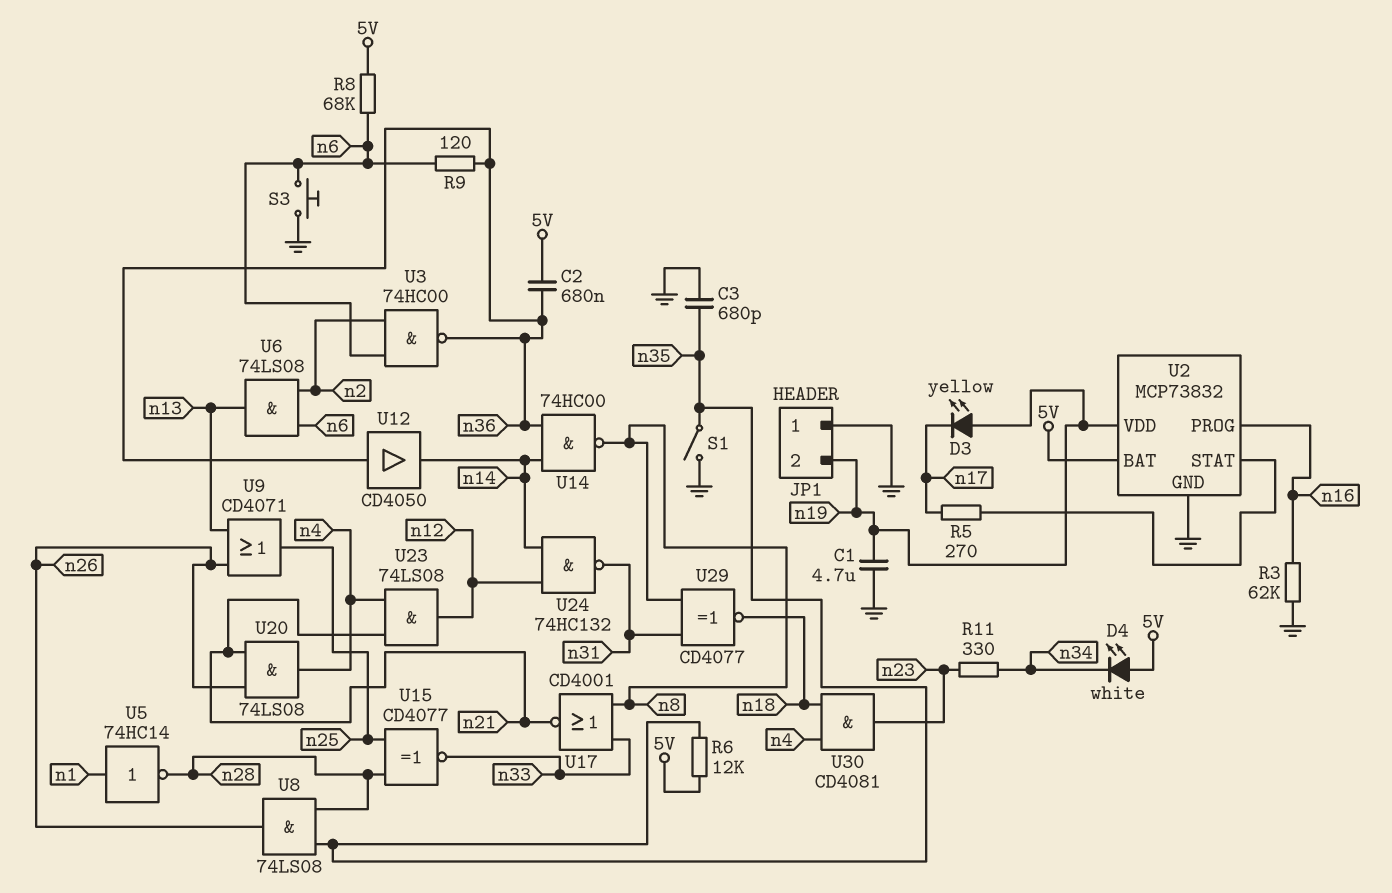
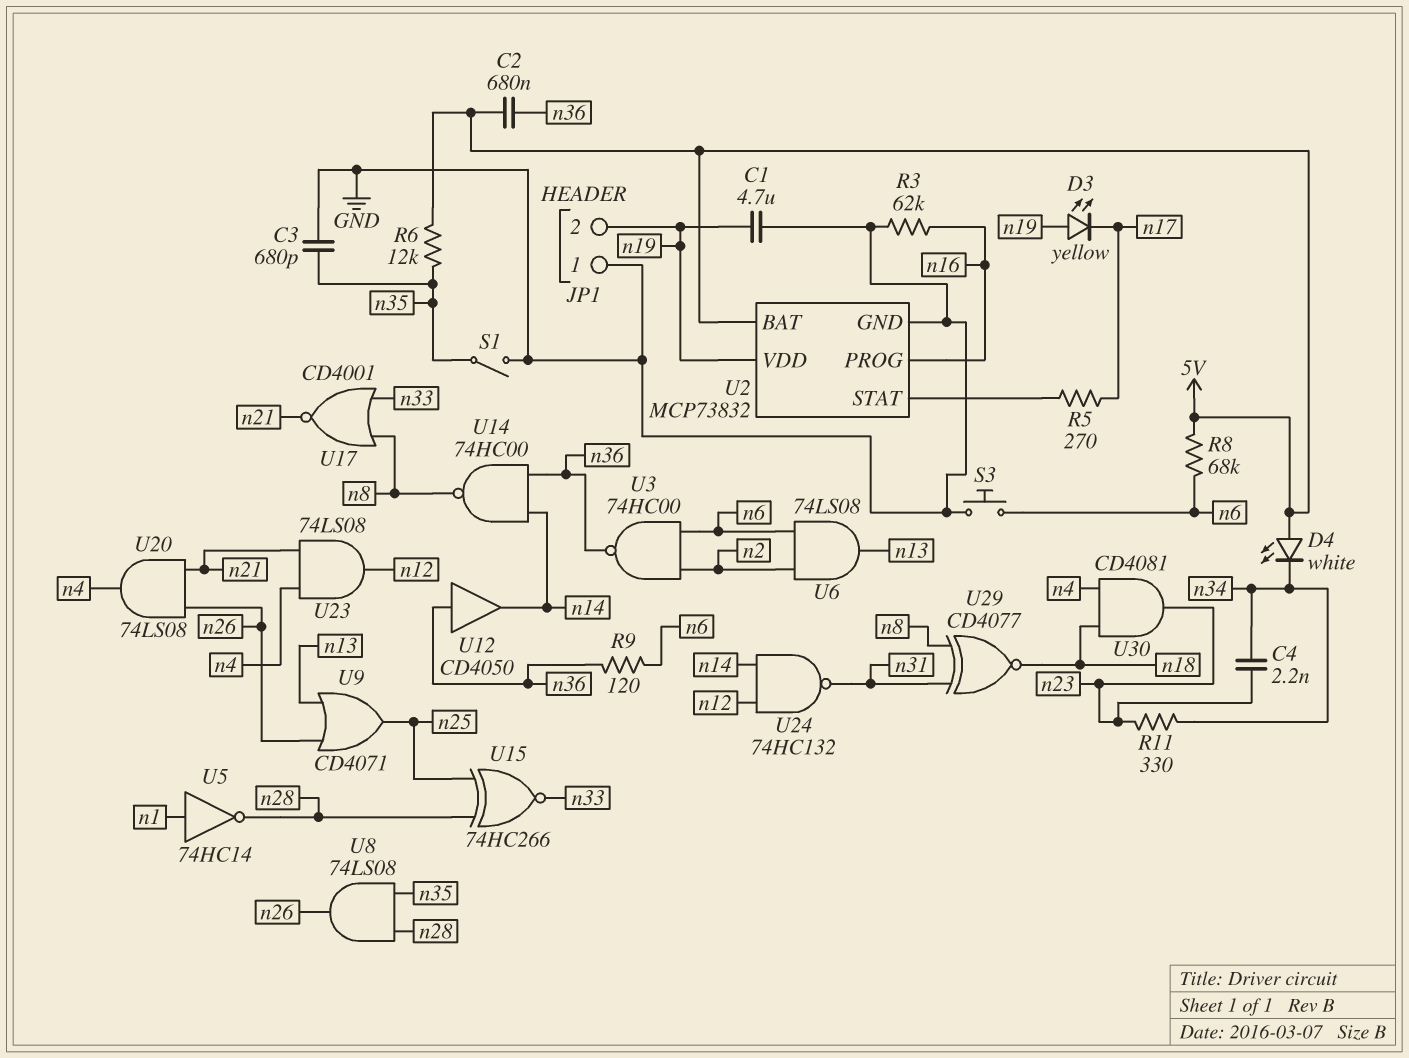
C4: none -> 2.2nF (n23, n34)
U15: XNOR CD4077 (in n25, in n28, out n33) -> XNOR 74HC266 (in n25, in n28, out n33)

